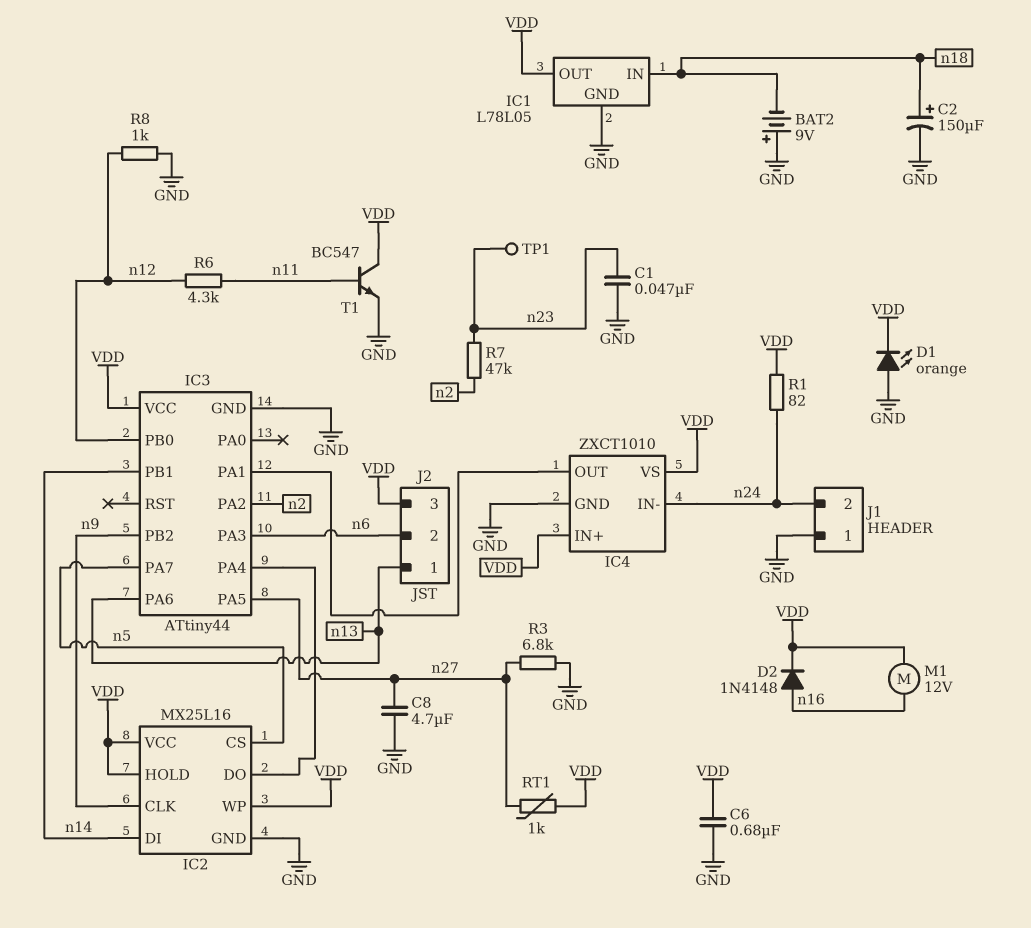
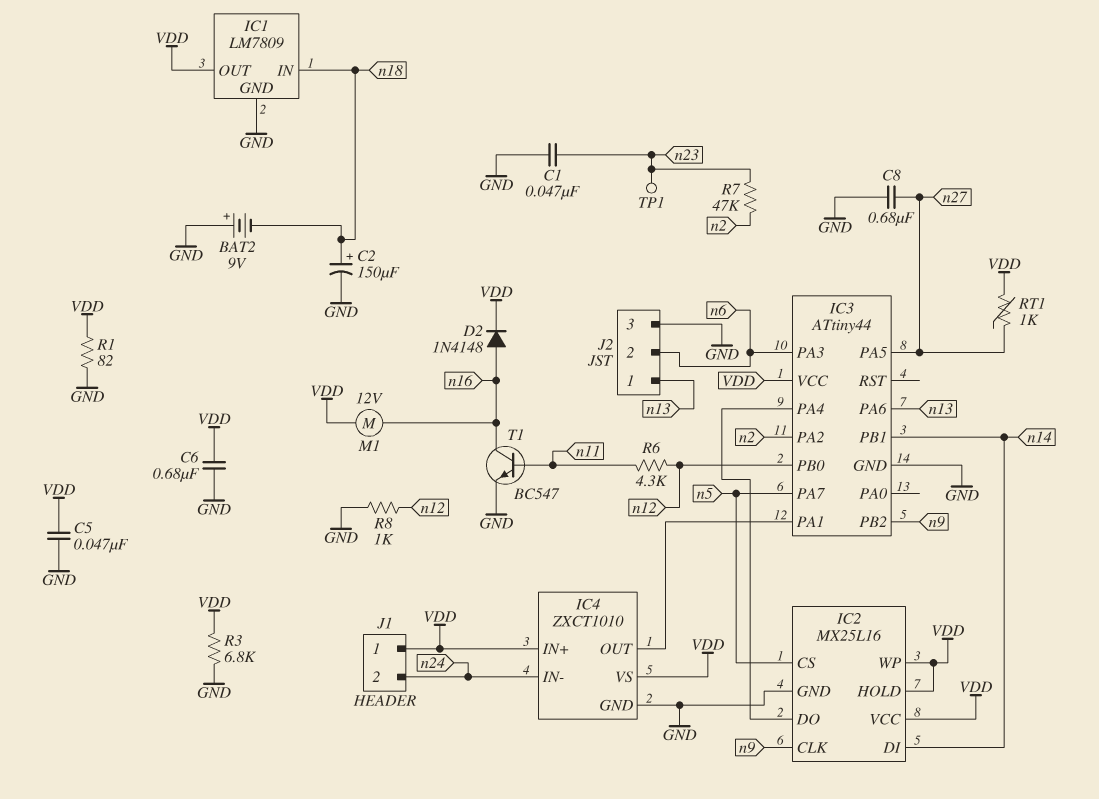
C5: none -> 47nF (GND, VDD)
C8: 4.7uF (GND, n27) -> 680nF (GND, n27)
D1: LED orange (A GND, K VDD) -> none
IC1: L78L05 -> LM7809
J1 pin 1: GND -> VDD
J2 pin 3: VDD -> GND
R1: 82 (VDD, n24) -> 82 (GND, VDD)
R3: 6.8k (GND, n27) -> 6.8k (GND, VDD)
T1: NPN BC547 (B n11, C VDD, E GND) -> NPN BC547 (B n11, C n16, E GND)

